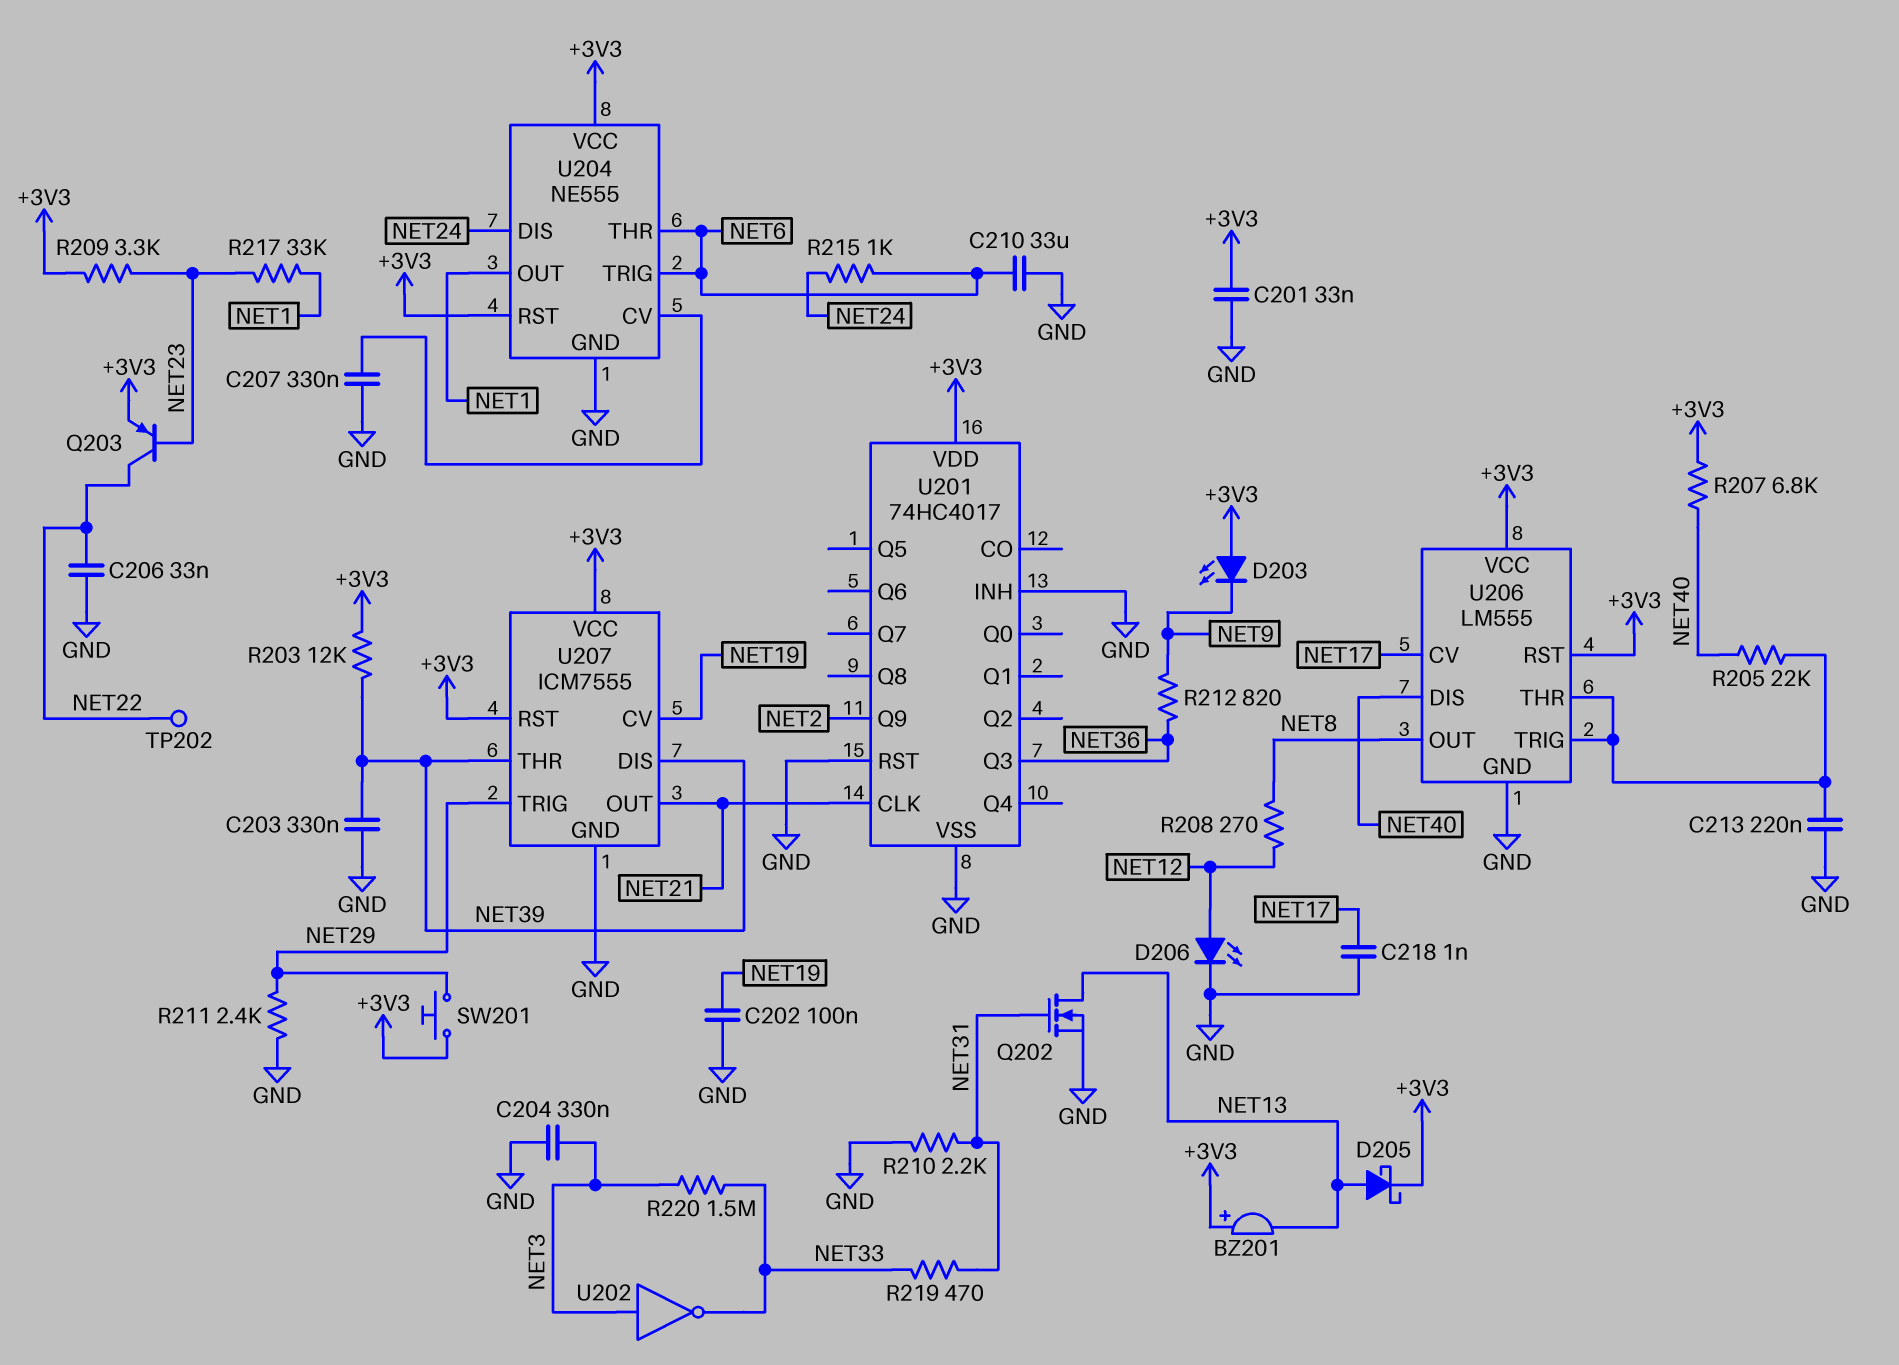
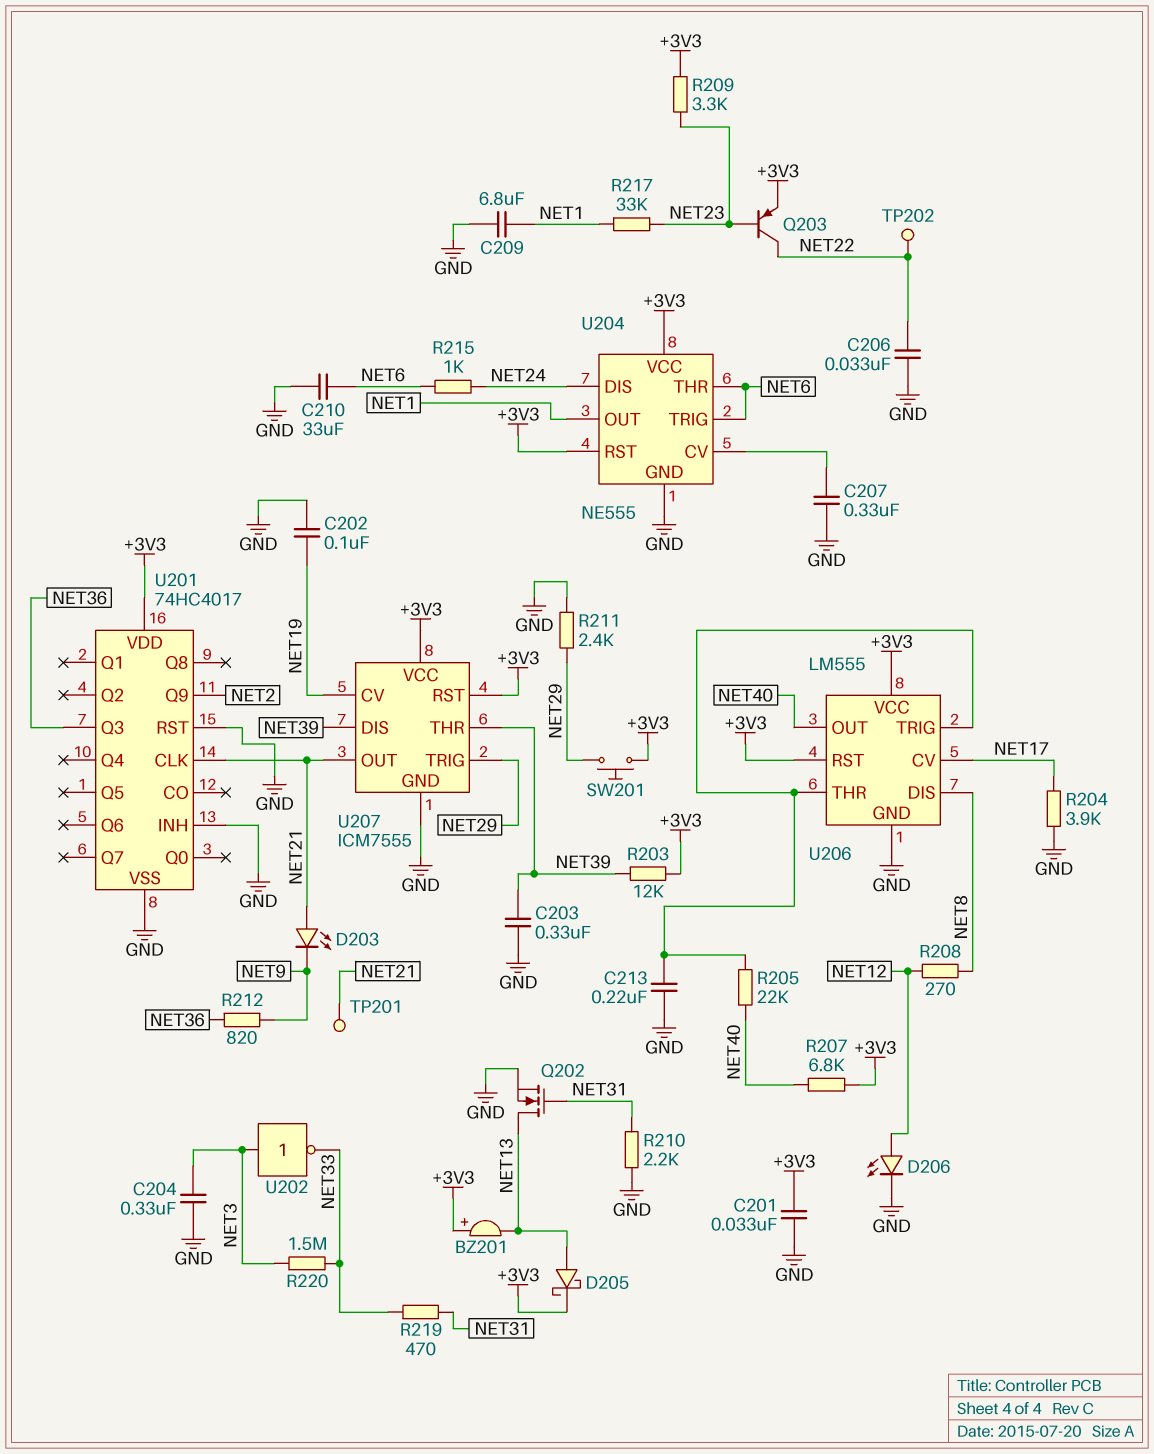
C209: none -> 6.8uF (GND, NET1)
C218: 1nF (GND, NET17) -> none
D203: LED (A +3V3, K NET9) -> LED (A NET21, K NET9)
R204: none -> 3.9k (GND, NET17)
TP201: none -> test point (NET21)
U206 pin DIS: NET40 -> NET8
U206 pin OUT: NET8 -> NET40

